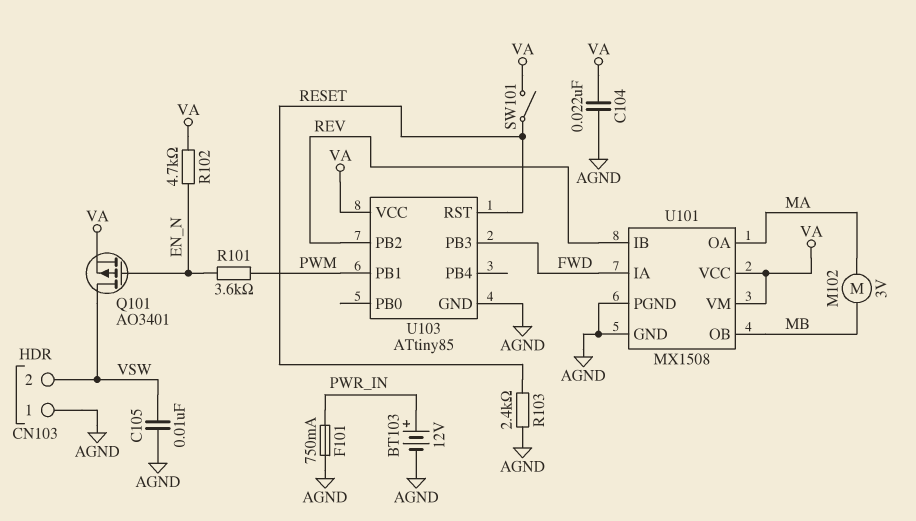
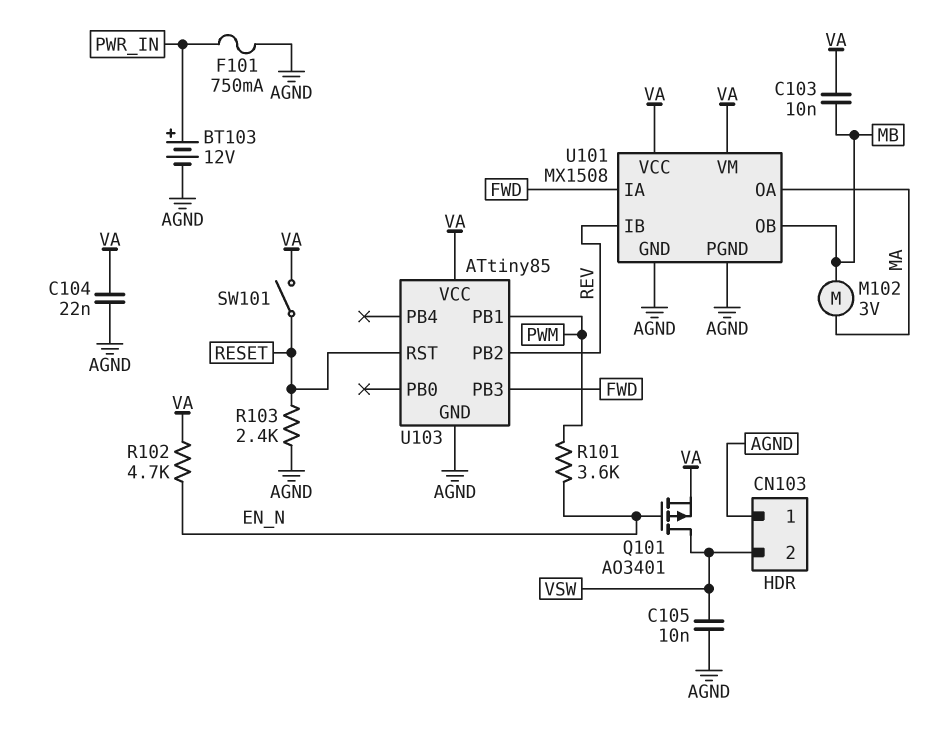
C103: none -> 10nF (MB, VA)

